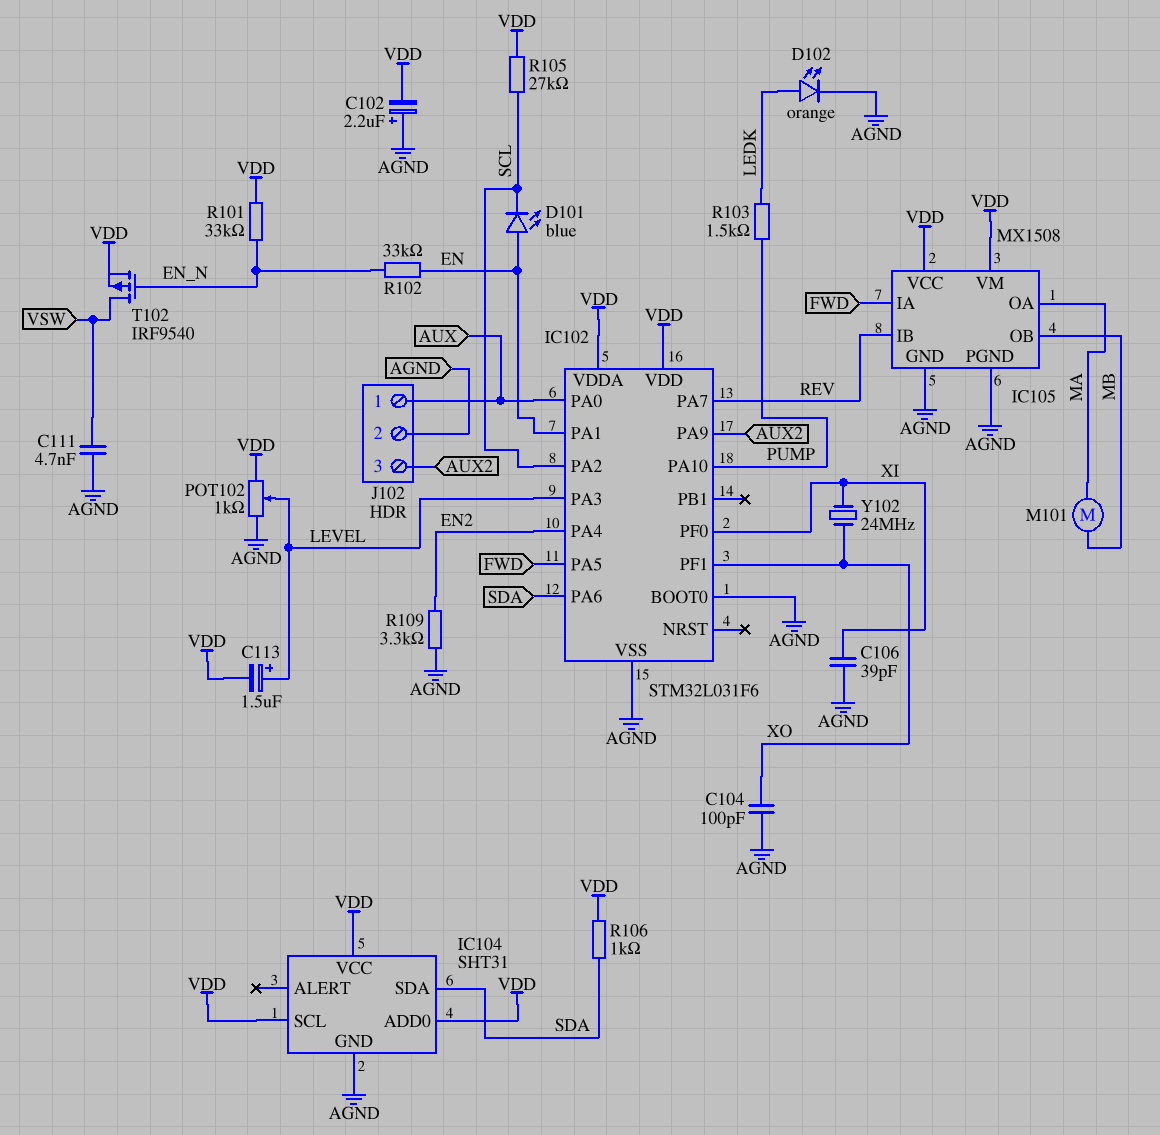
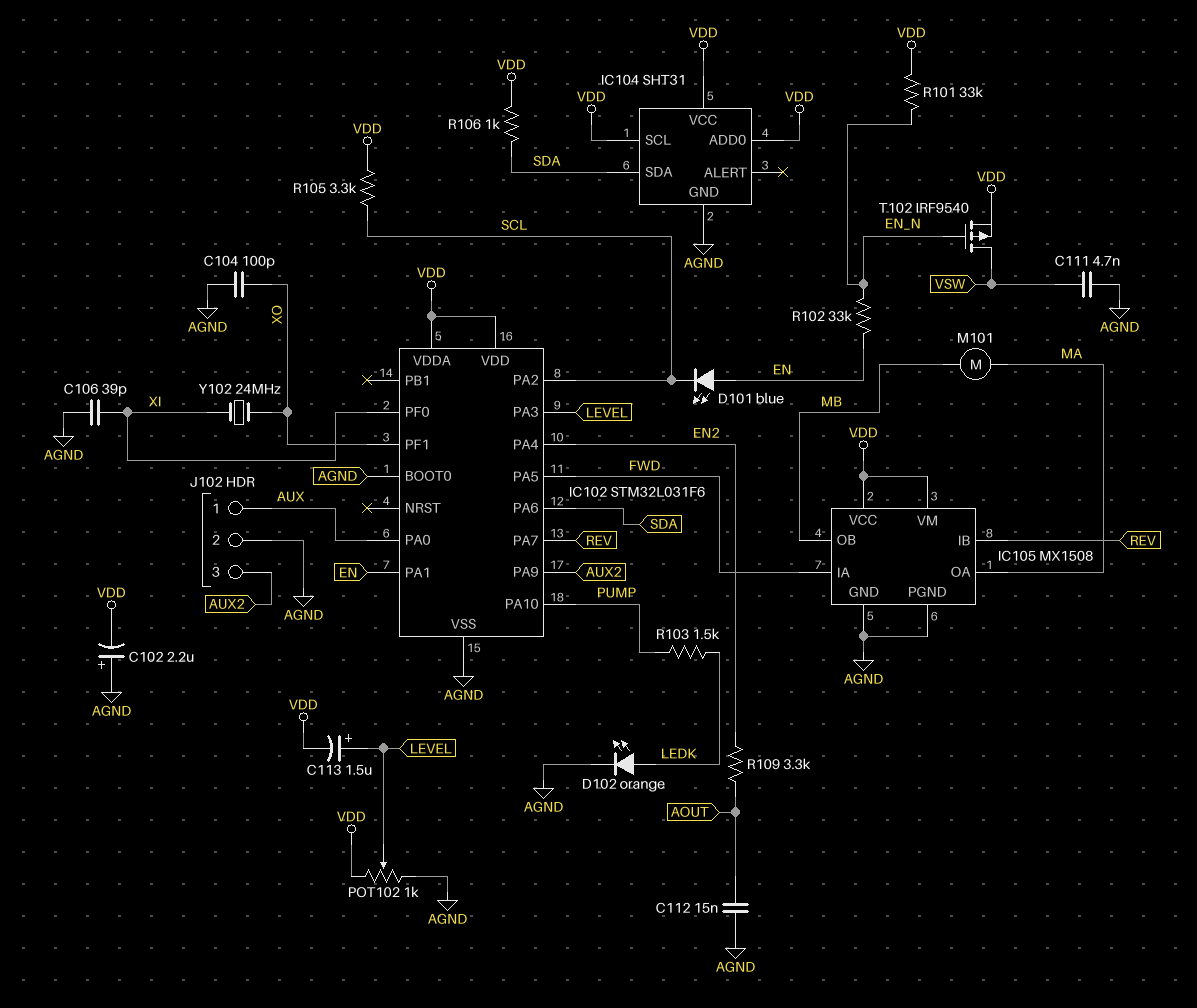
C112: none -> 15nF (AGND, AOUT)
R105: 27k (SCL, VDD) -> 3.3k (SCL, VDD)
R109: 3.3k (AGND, EN2) -> 3.3k (AOUT, EN2)

